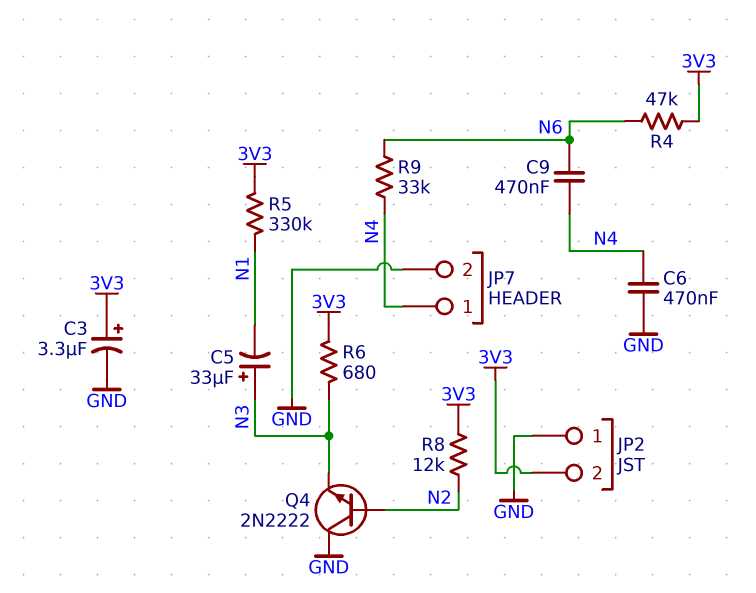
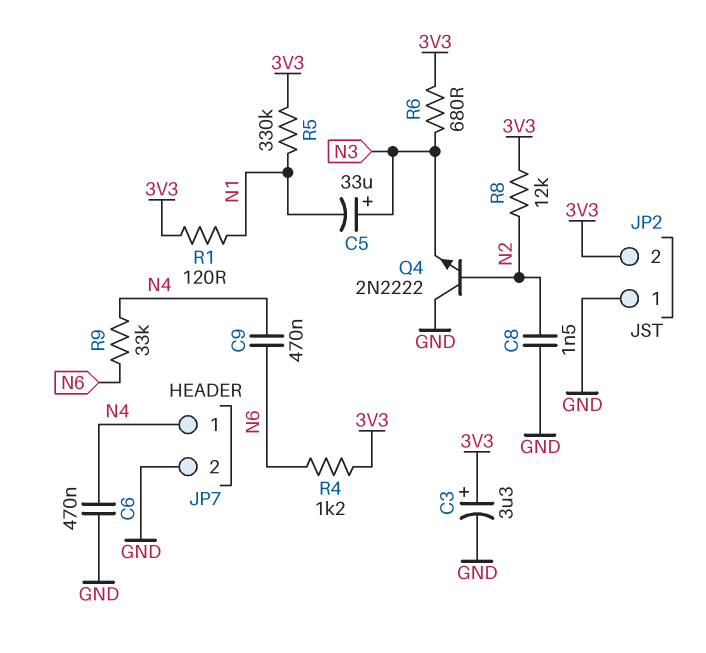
C8: none -> 1.5nF (GND, N2)
R1: none -> 120 (3V3, N1)
R4: 47k (3V3, N6) -> 1.2k (3V3, N6)

